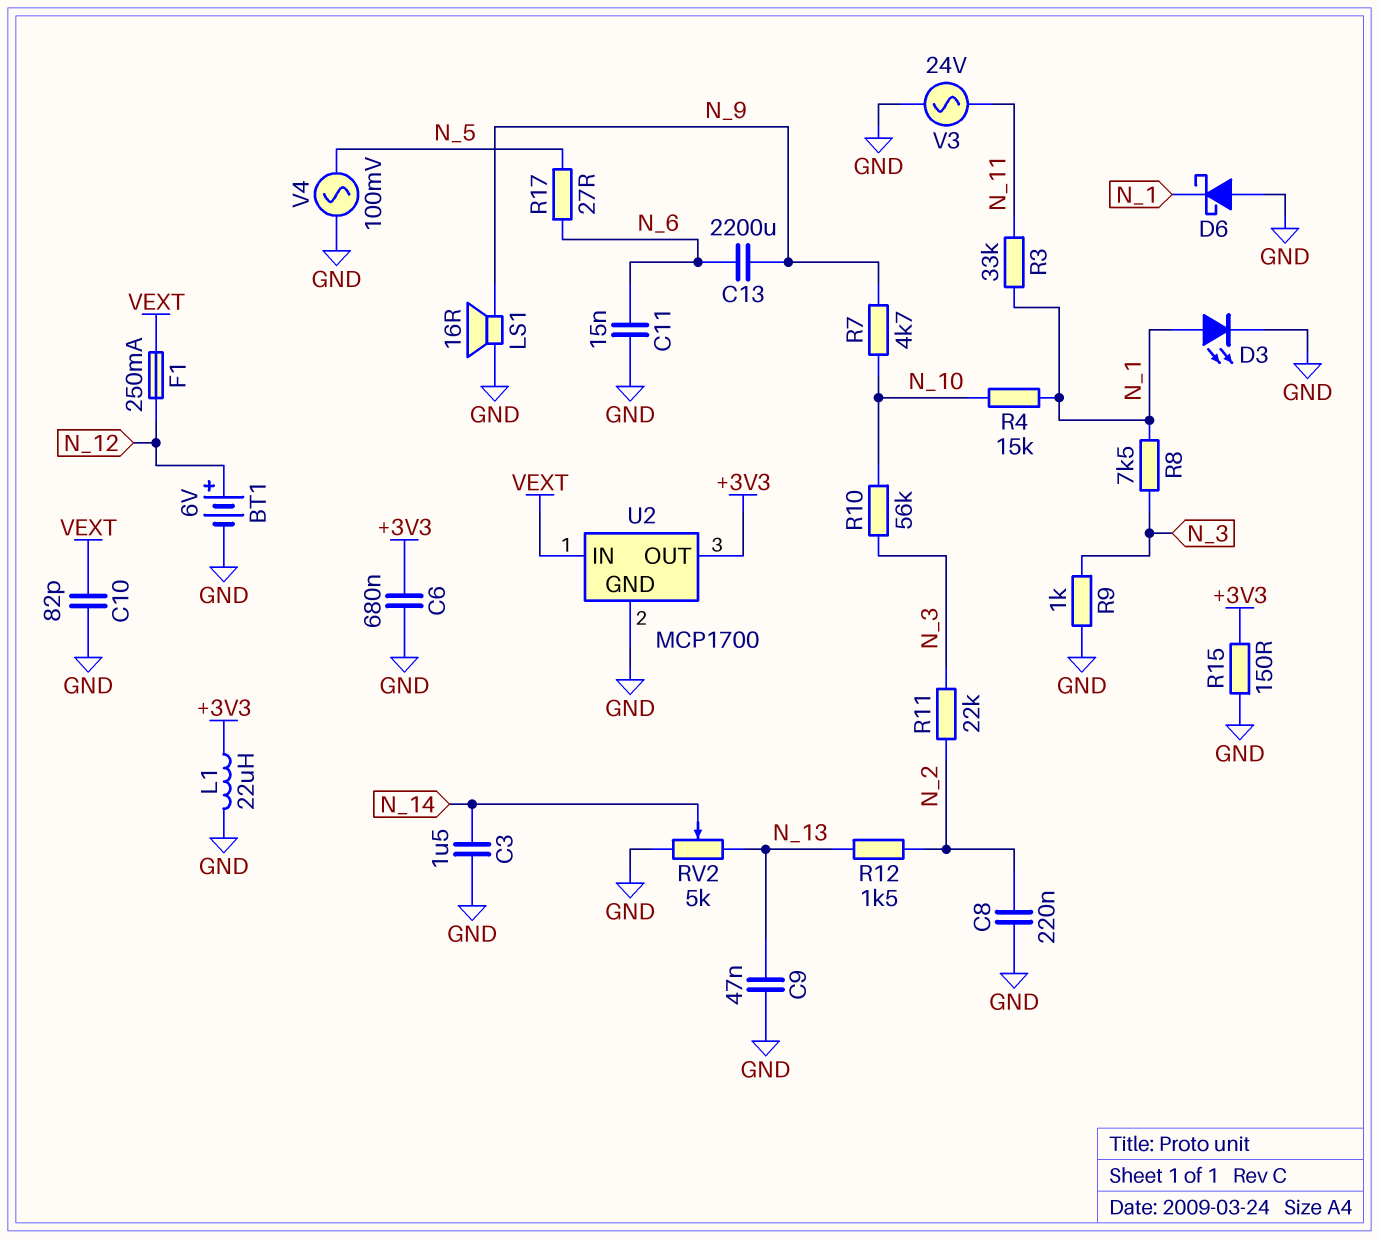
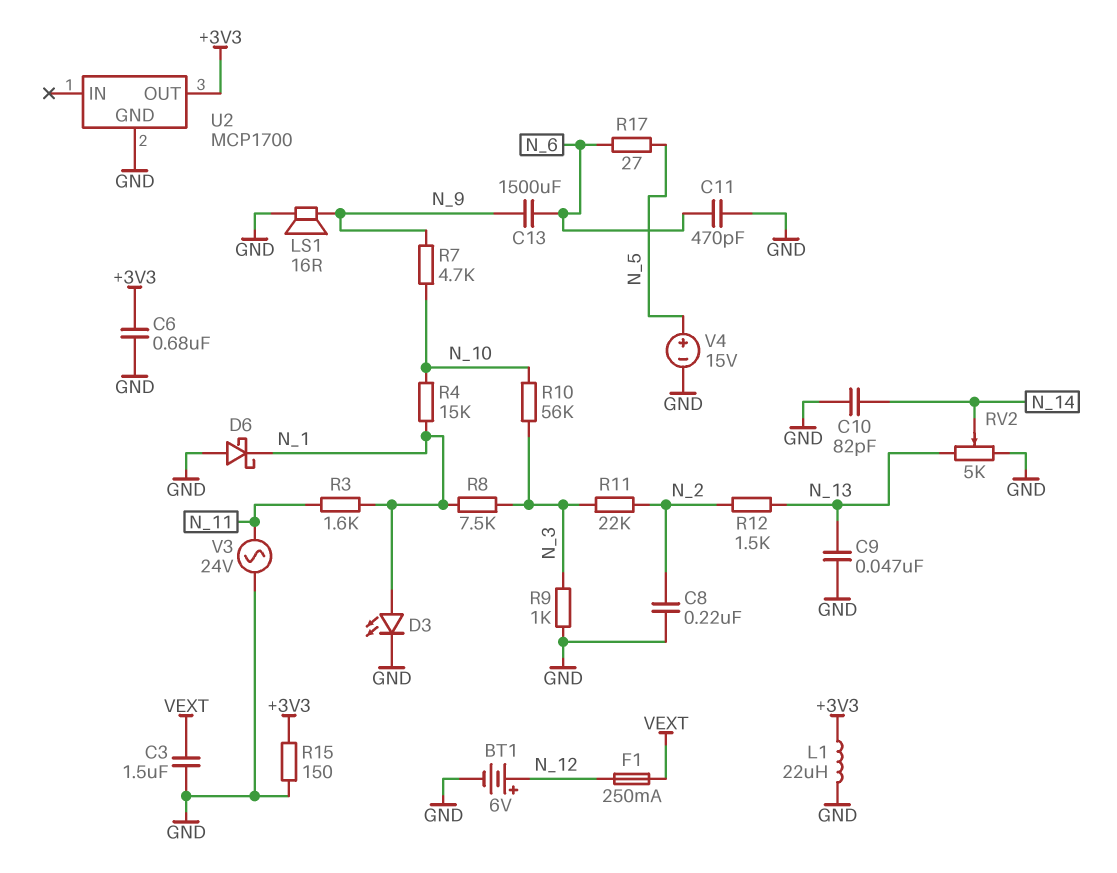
C3: 1.5uF (GND, N_14) -> 1.5uF (GND, VEXT)
C10: 82pF (GND, VEXT) -> 82pF (GND, N_14)
C11: 15nF (GND, N_6) -> 470pF (GND, N_6)
C13: 2200uF (N_6, N_9) -> 1500uF (N_6, N_9)
R3: 33k (N_1, N_11) -> 1.6k (N_1, N_11)
U2 pin IN: VEXT -> none
V4: AC 100mV (GND, N_5) -> 15V (plus N_5, minus GND)

